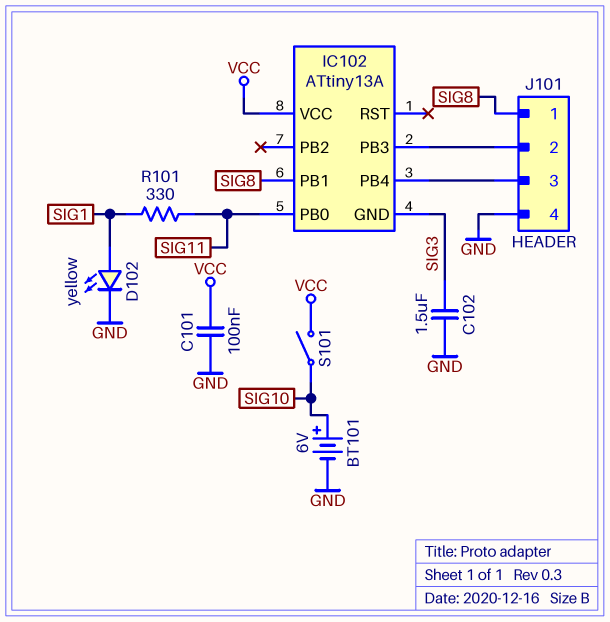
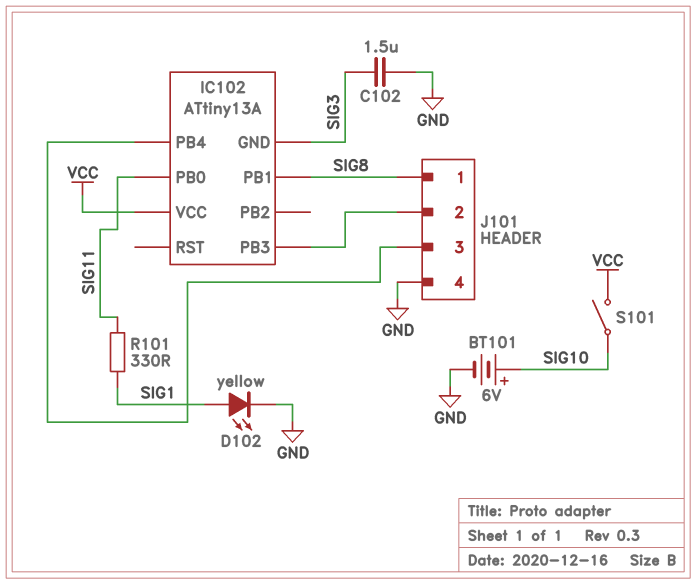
C101: 100nF (GND, VCC) -> none

